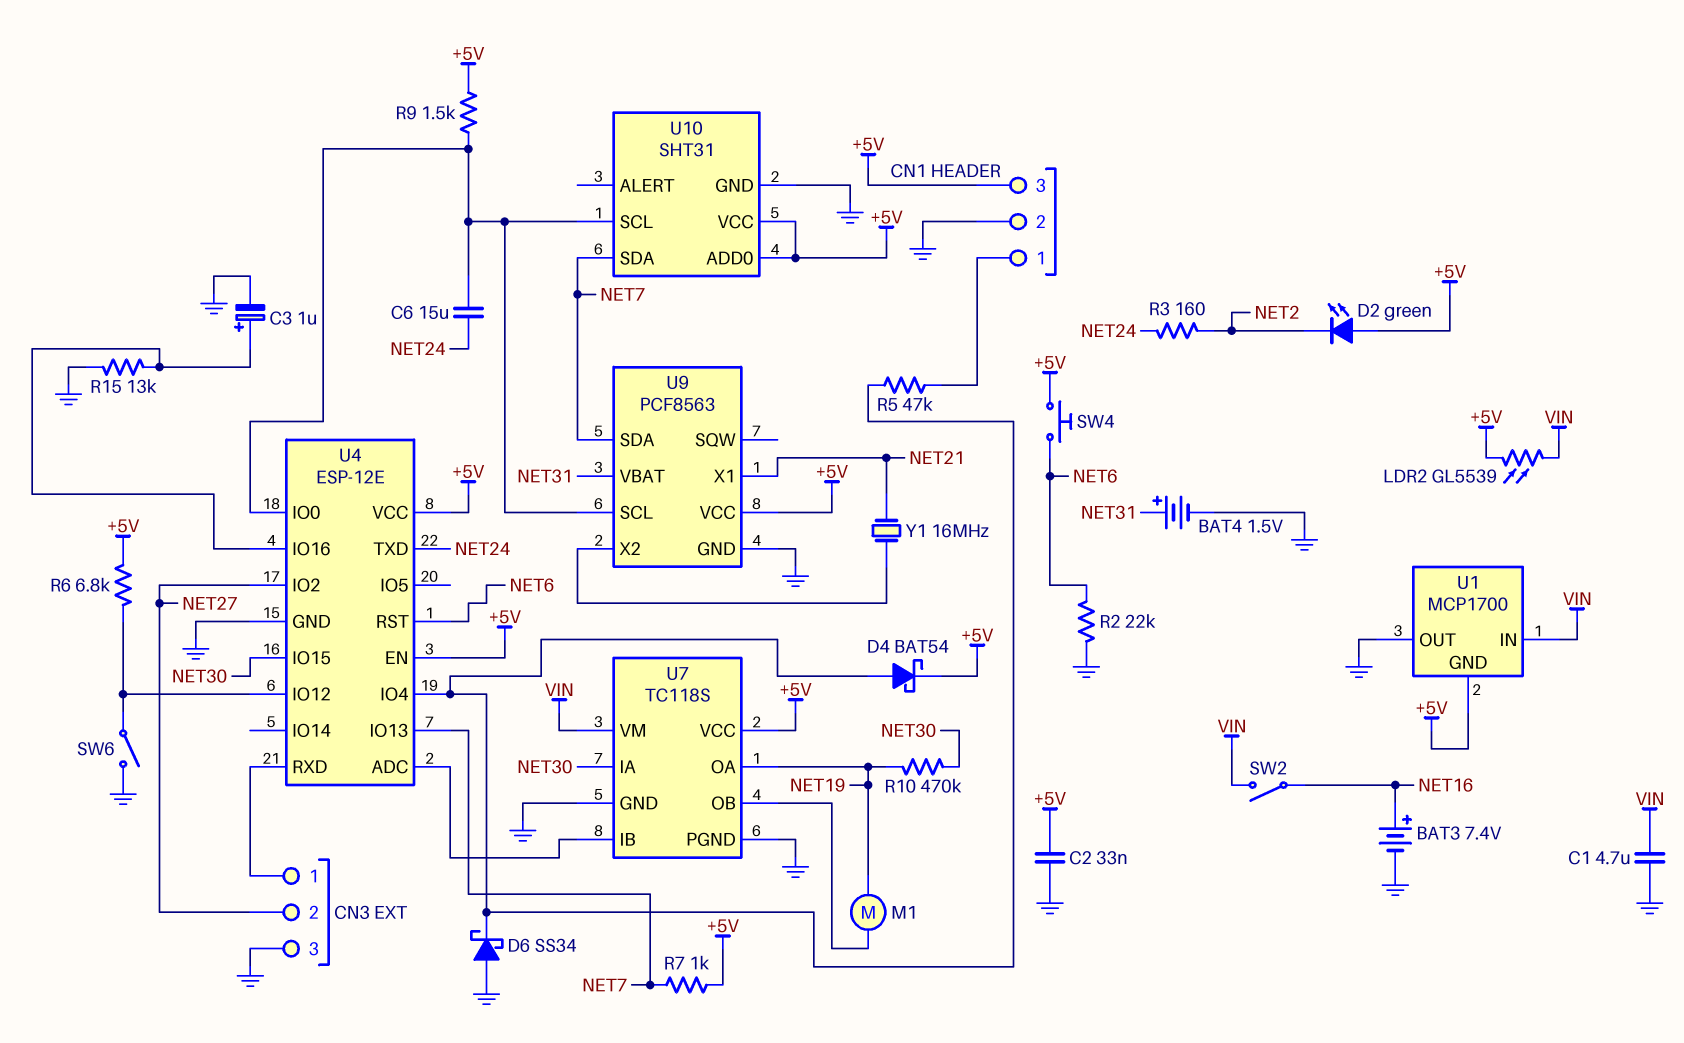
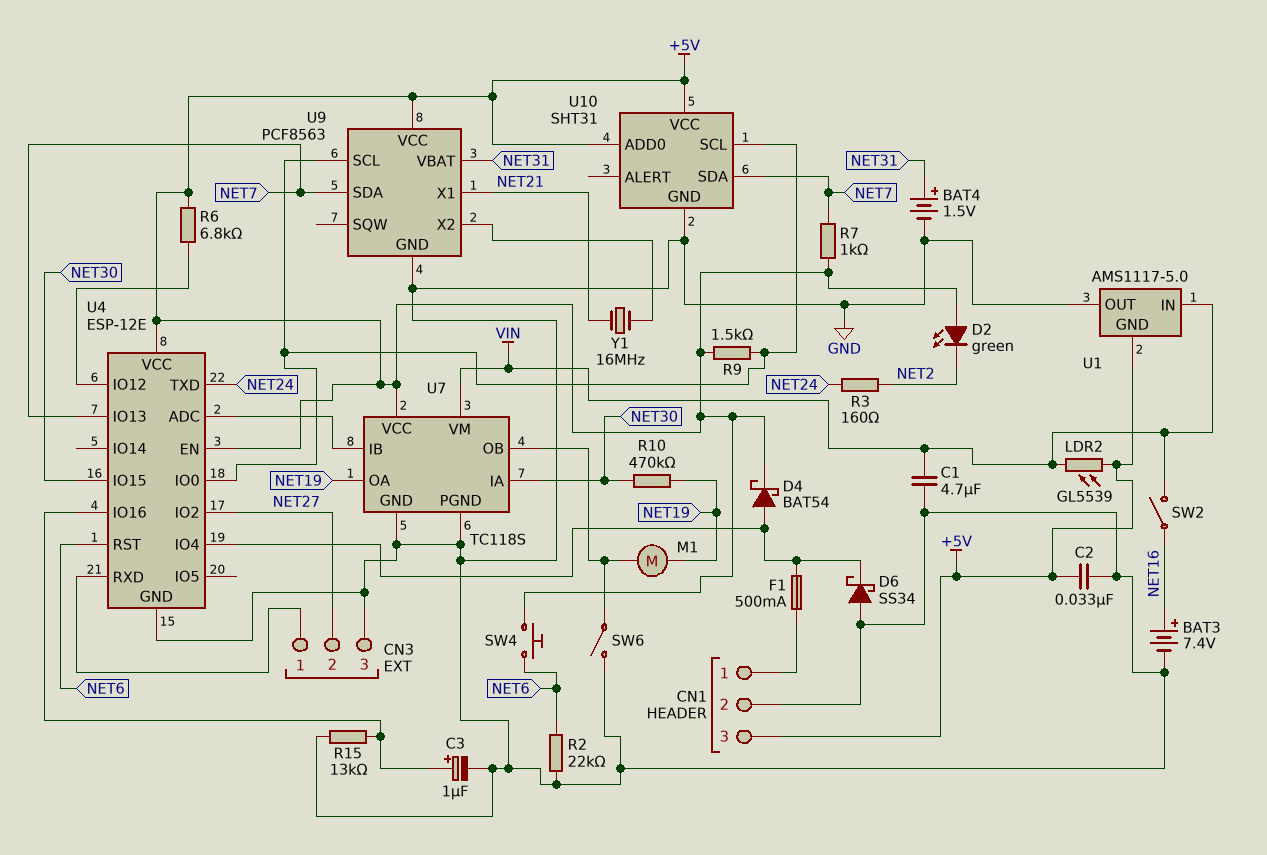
C6: 15uF (NET24, U4/IO0) -> none
F1: none -> 500mA (CN1/1, U4/IO4)
R5: 47k (CN1/1, U4/IO4) -> none
SW6: switch (GND, U4/IO12) -> switch (GND, U7/OB)
U1: MCP1700 -> AMS1117-5.0

